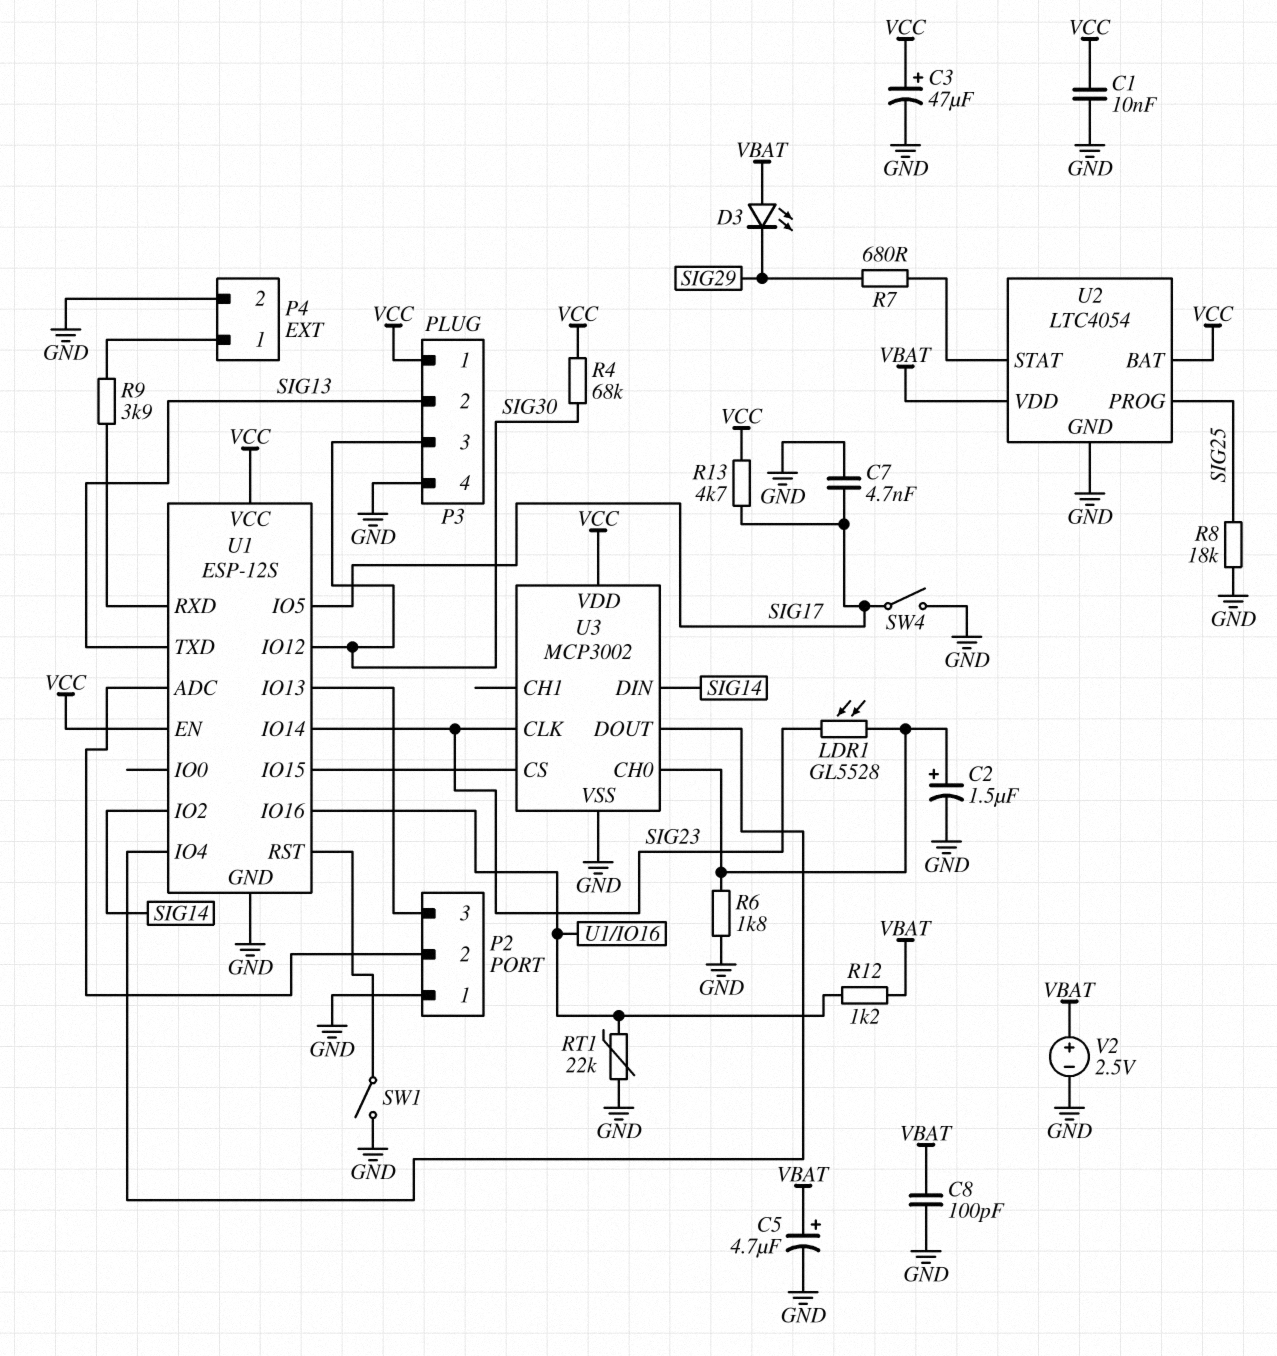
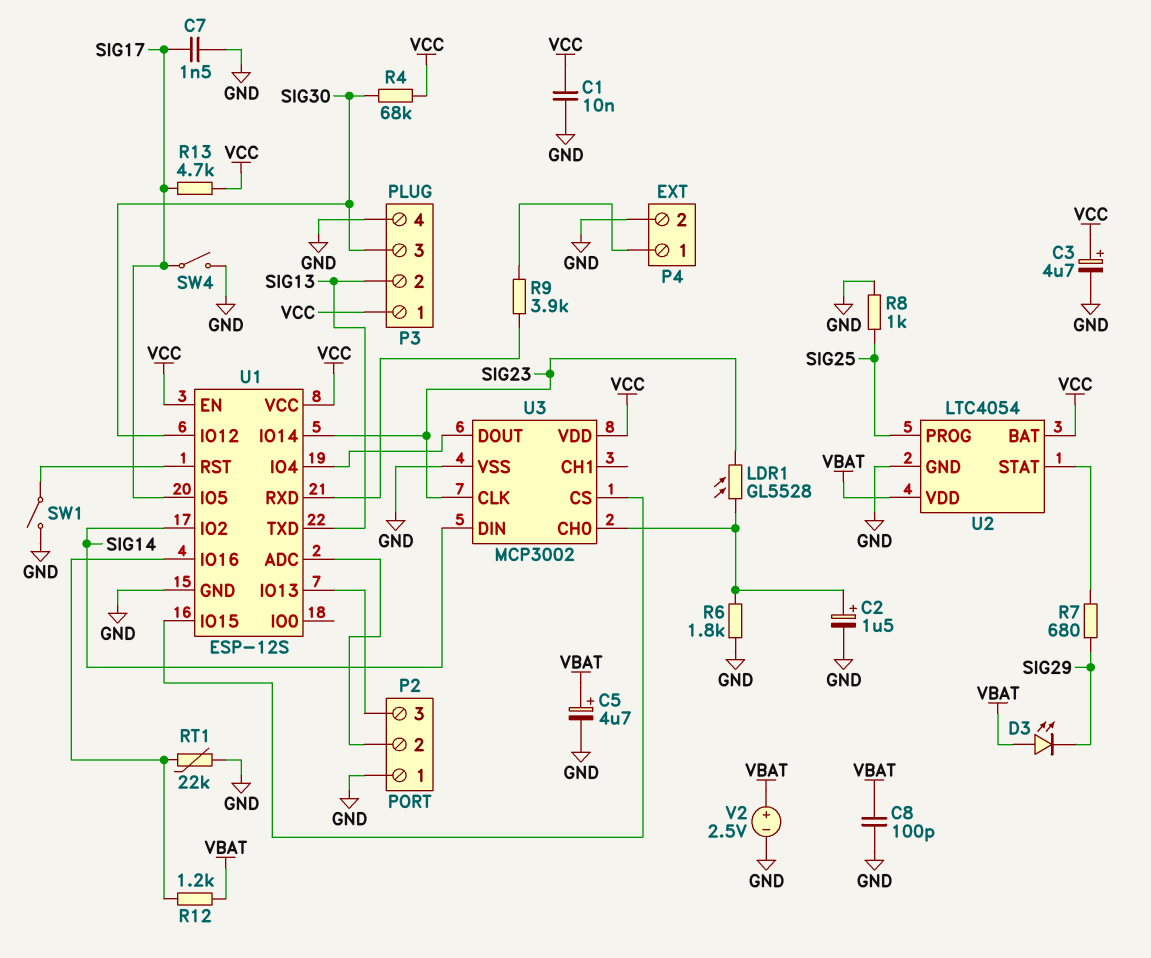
C3: 47uF (plus VCC, minus GND) -> 4.7uF (plus VCC, minus GND)
C7: 4.7nF (GND, SIG17) -> 1.5nF (GND, SIG17)
R8: 18k (GND, SIG25) -> 1k (GND, SIG25)

